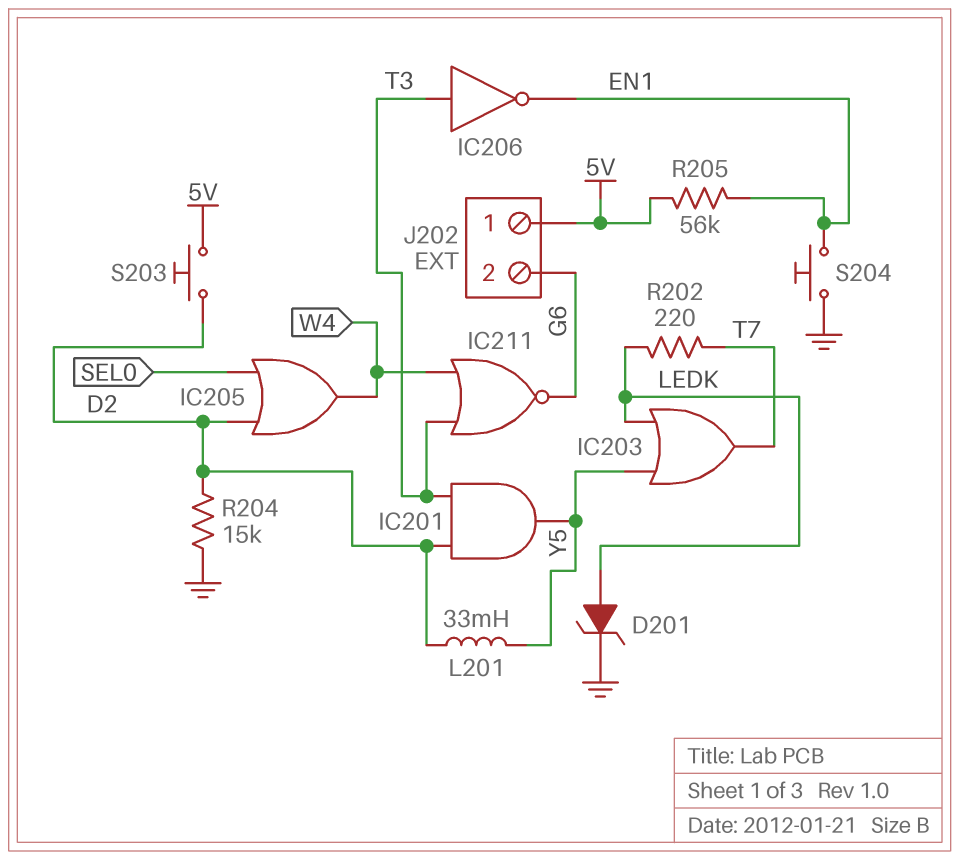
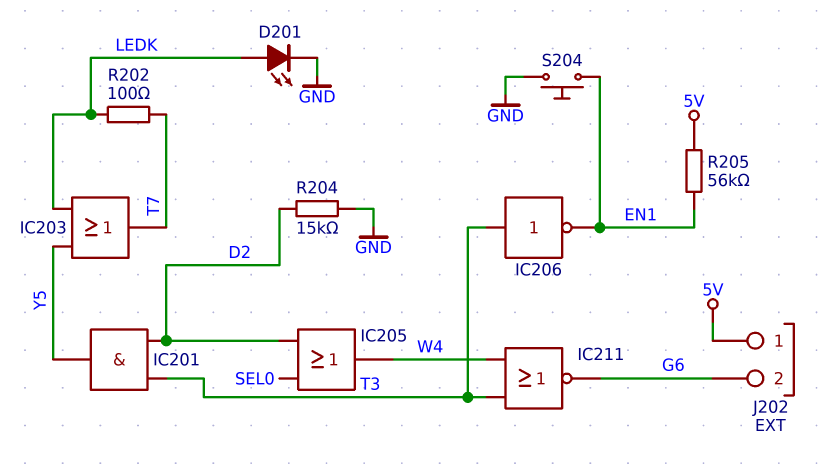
D201: zener (A LEDK, K GND) -> LED (A LEDK, K GND)
L201: 33mH (D2, Y5) -> none
R202: 220 (LEDK, T7) -> 100 (LEDK, T7)
S203: button (5V, D2) -> none

